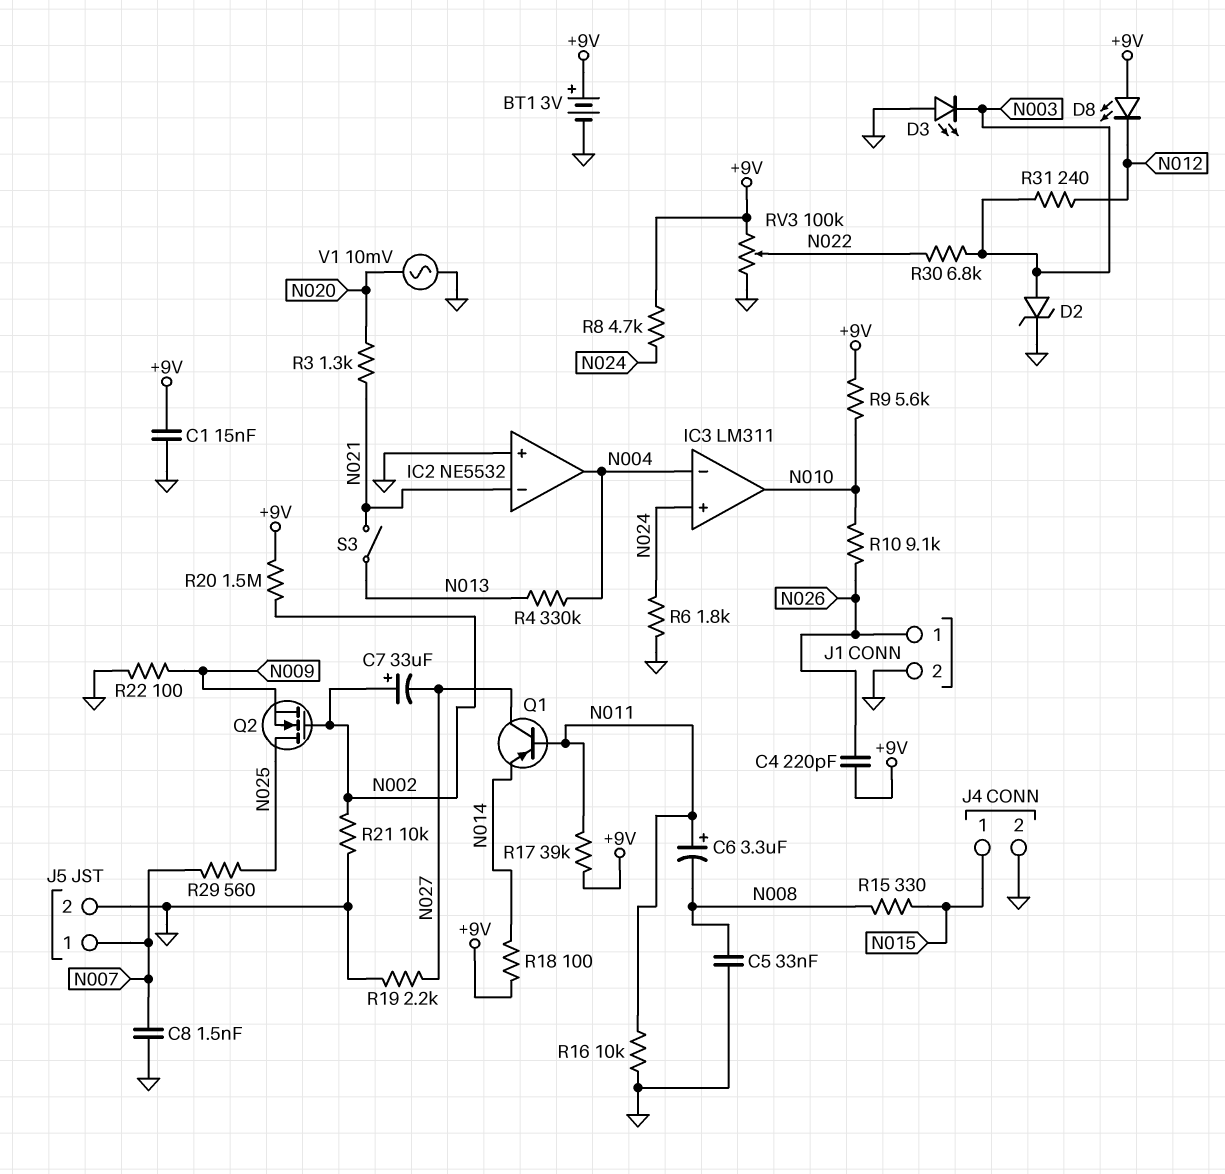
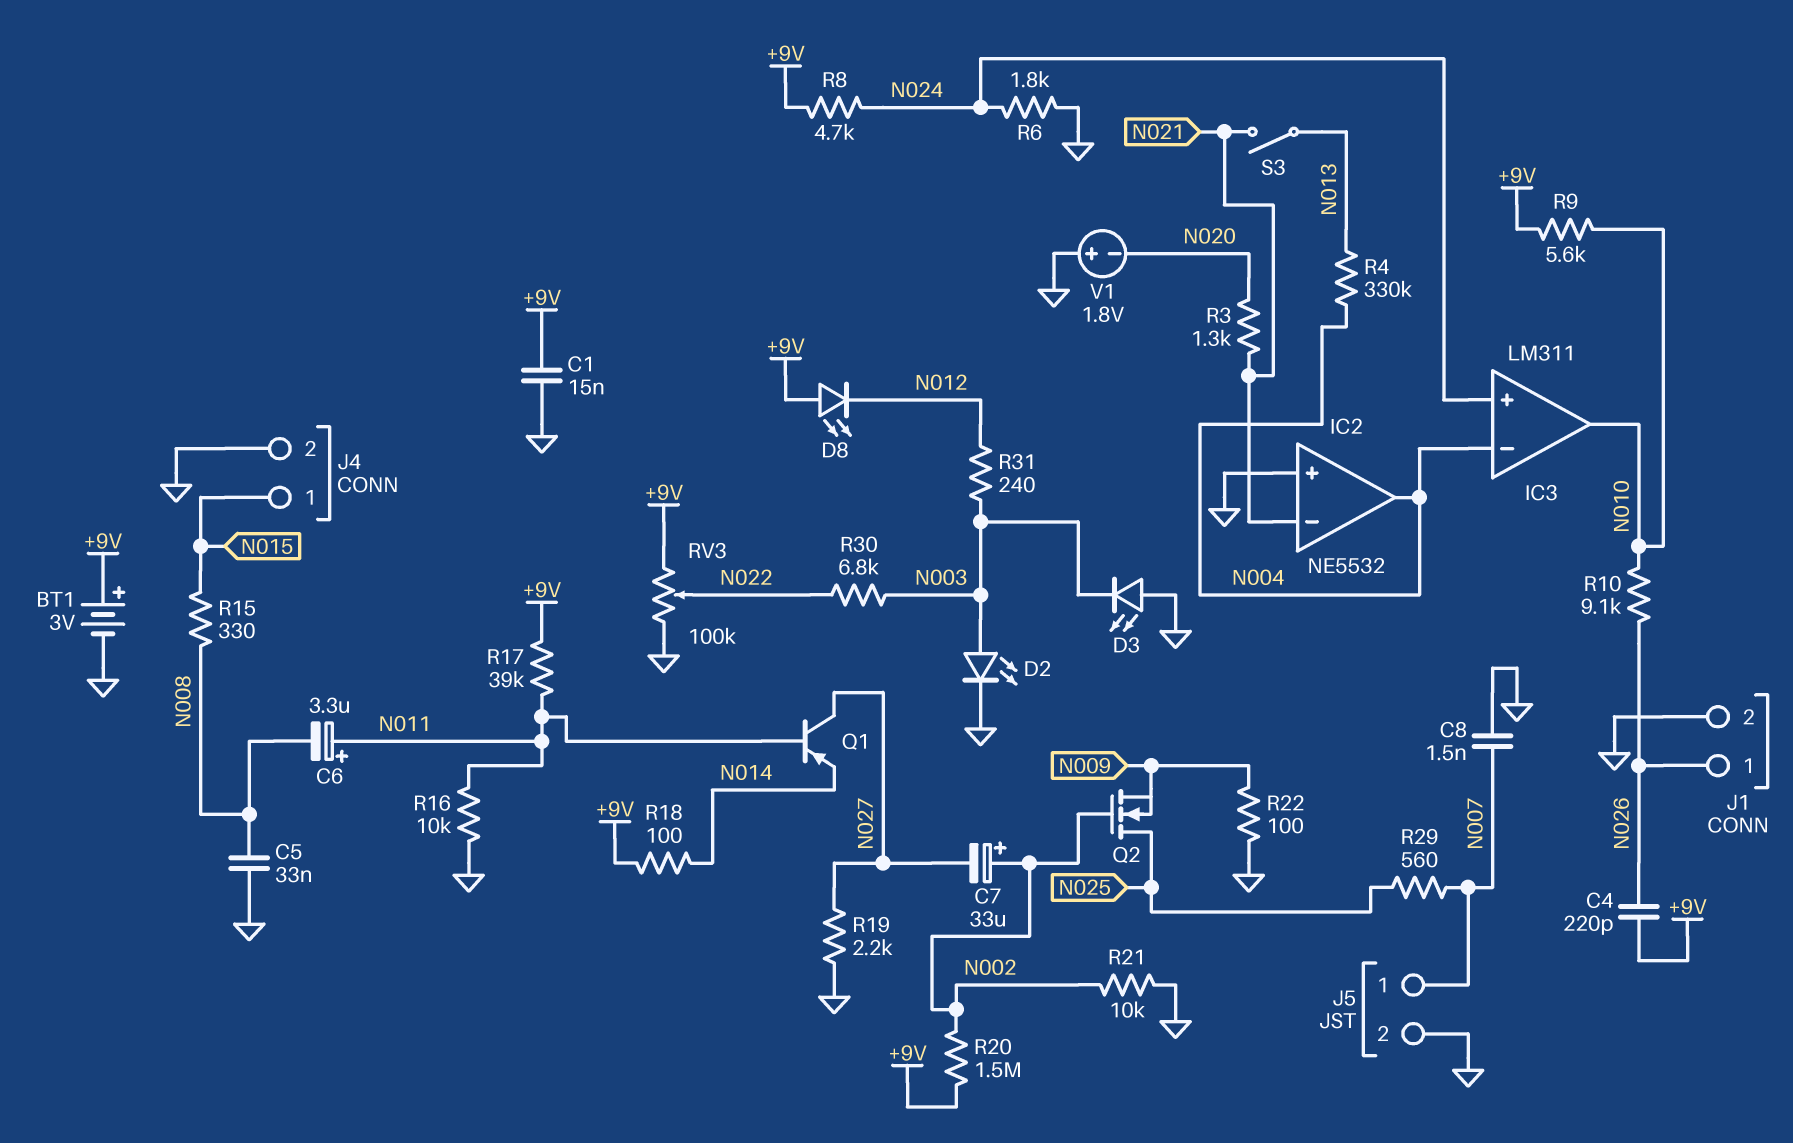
D2: zener (A N003, K GND) -> LED (A N003, K GND)
V1: AC 10mV (GND, N020) -> 1.8V (plus GND, minus N020)

